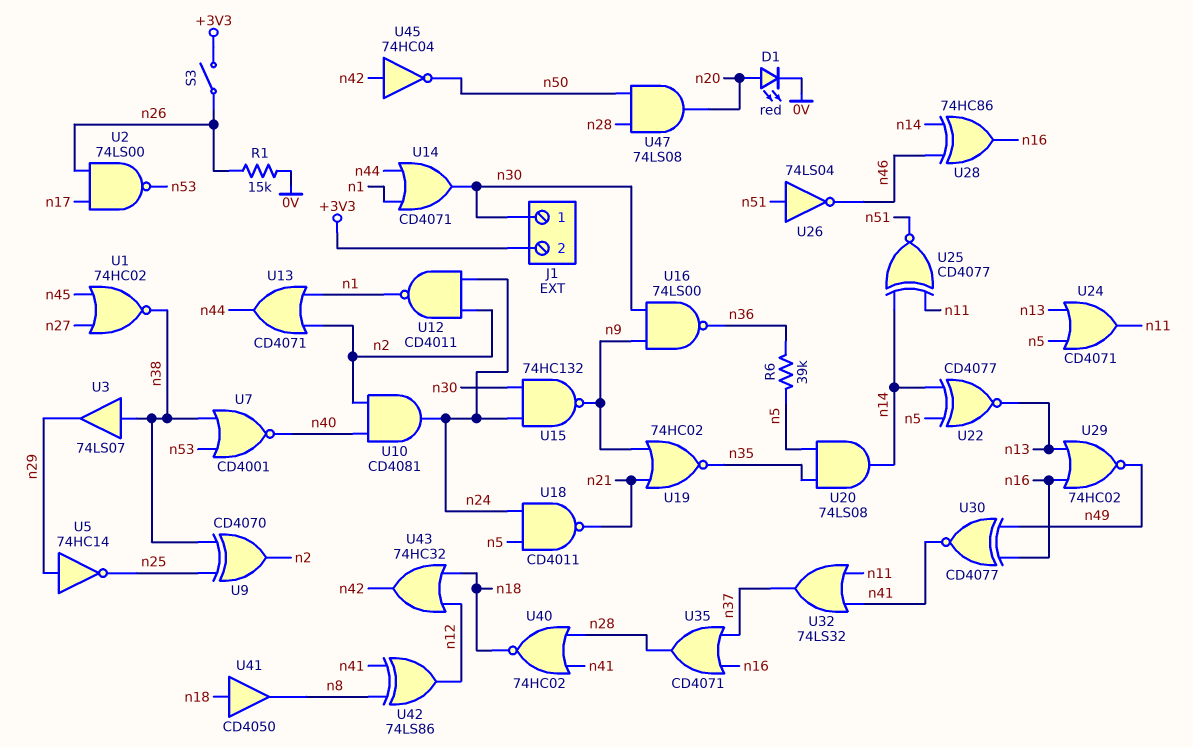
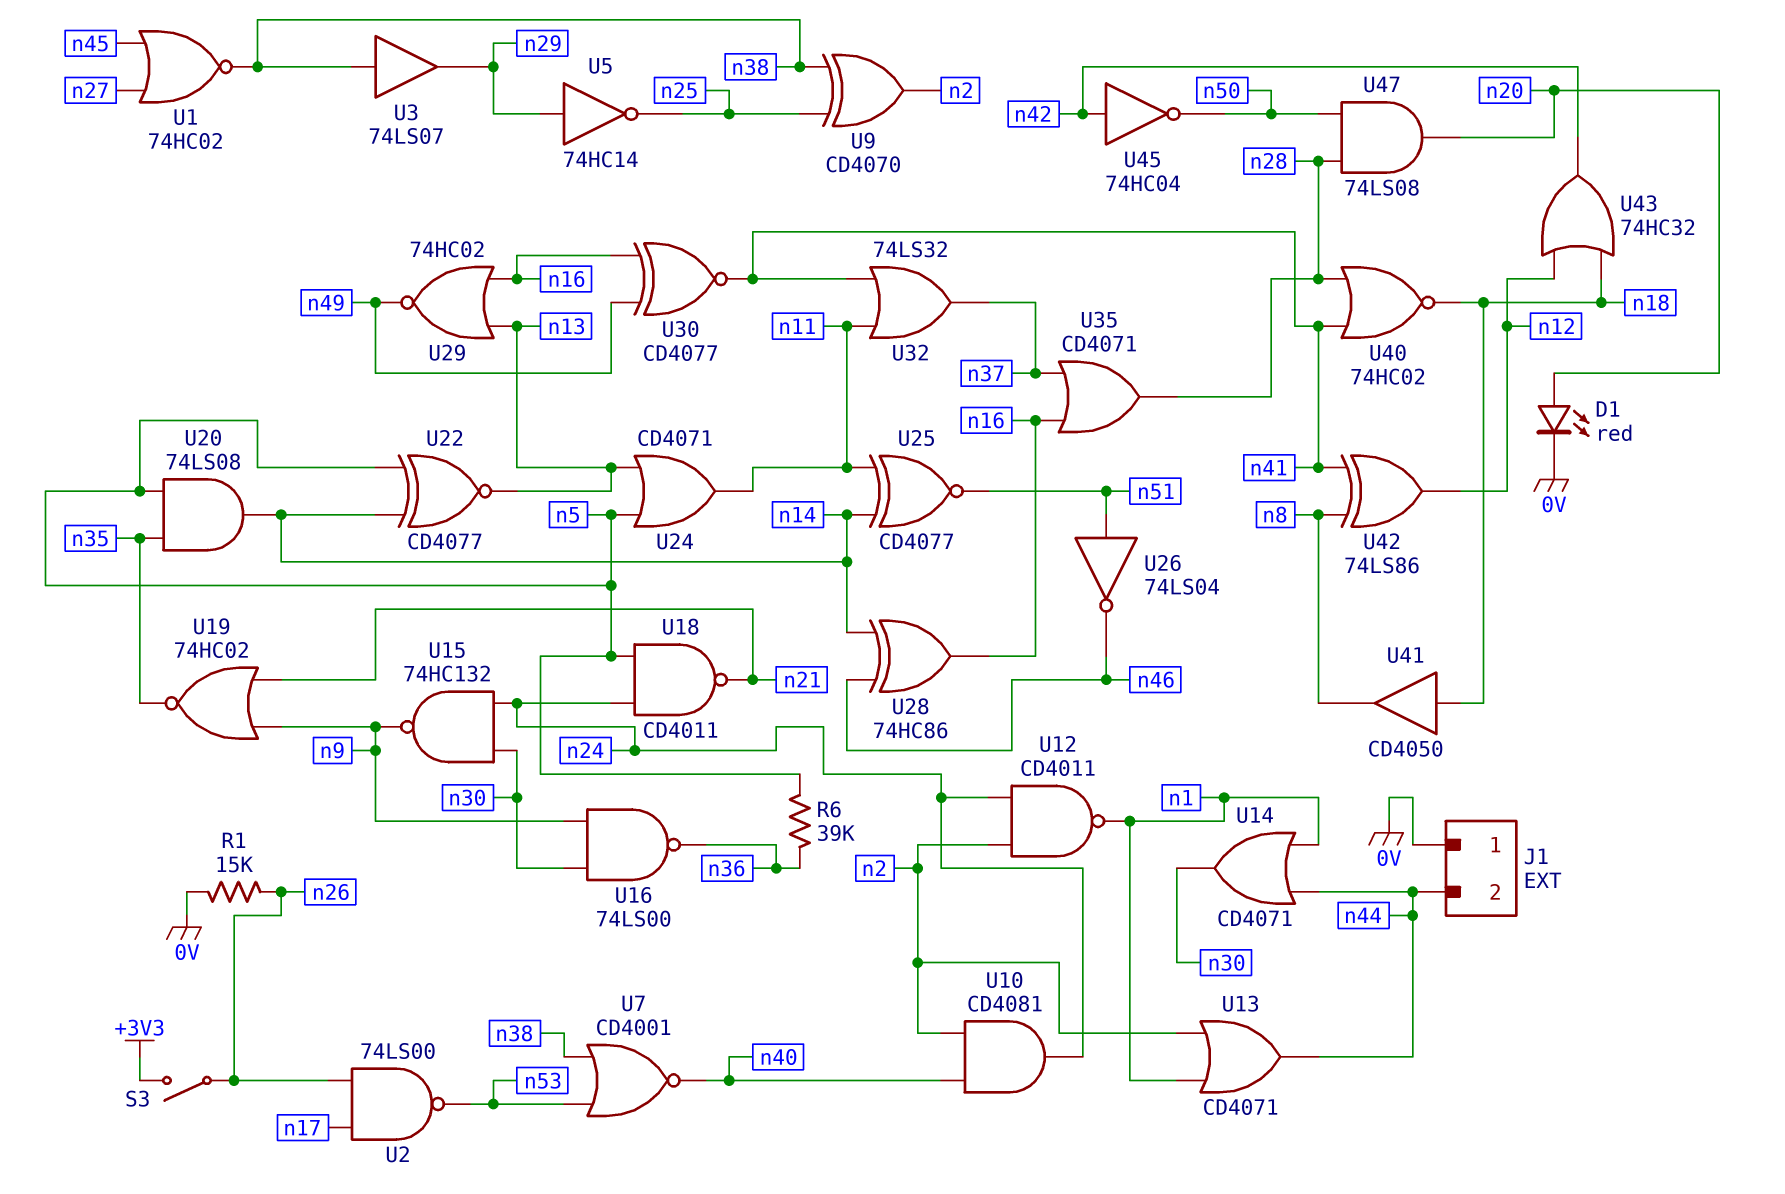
J1 pin 1: n30 -> 0V
J1 pin 2: +3V3 -> n44

